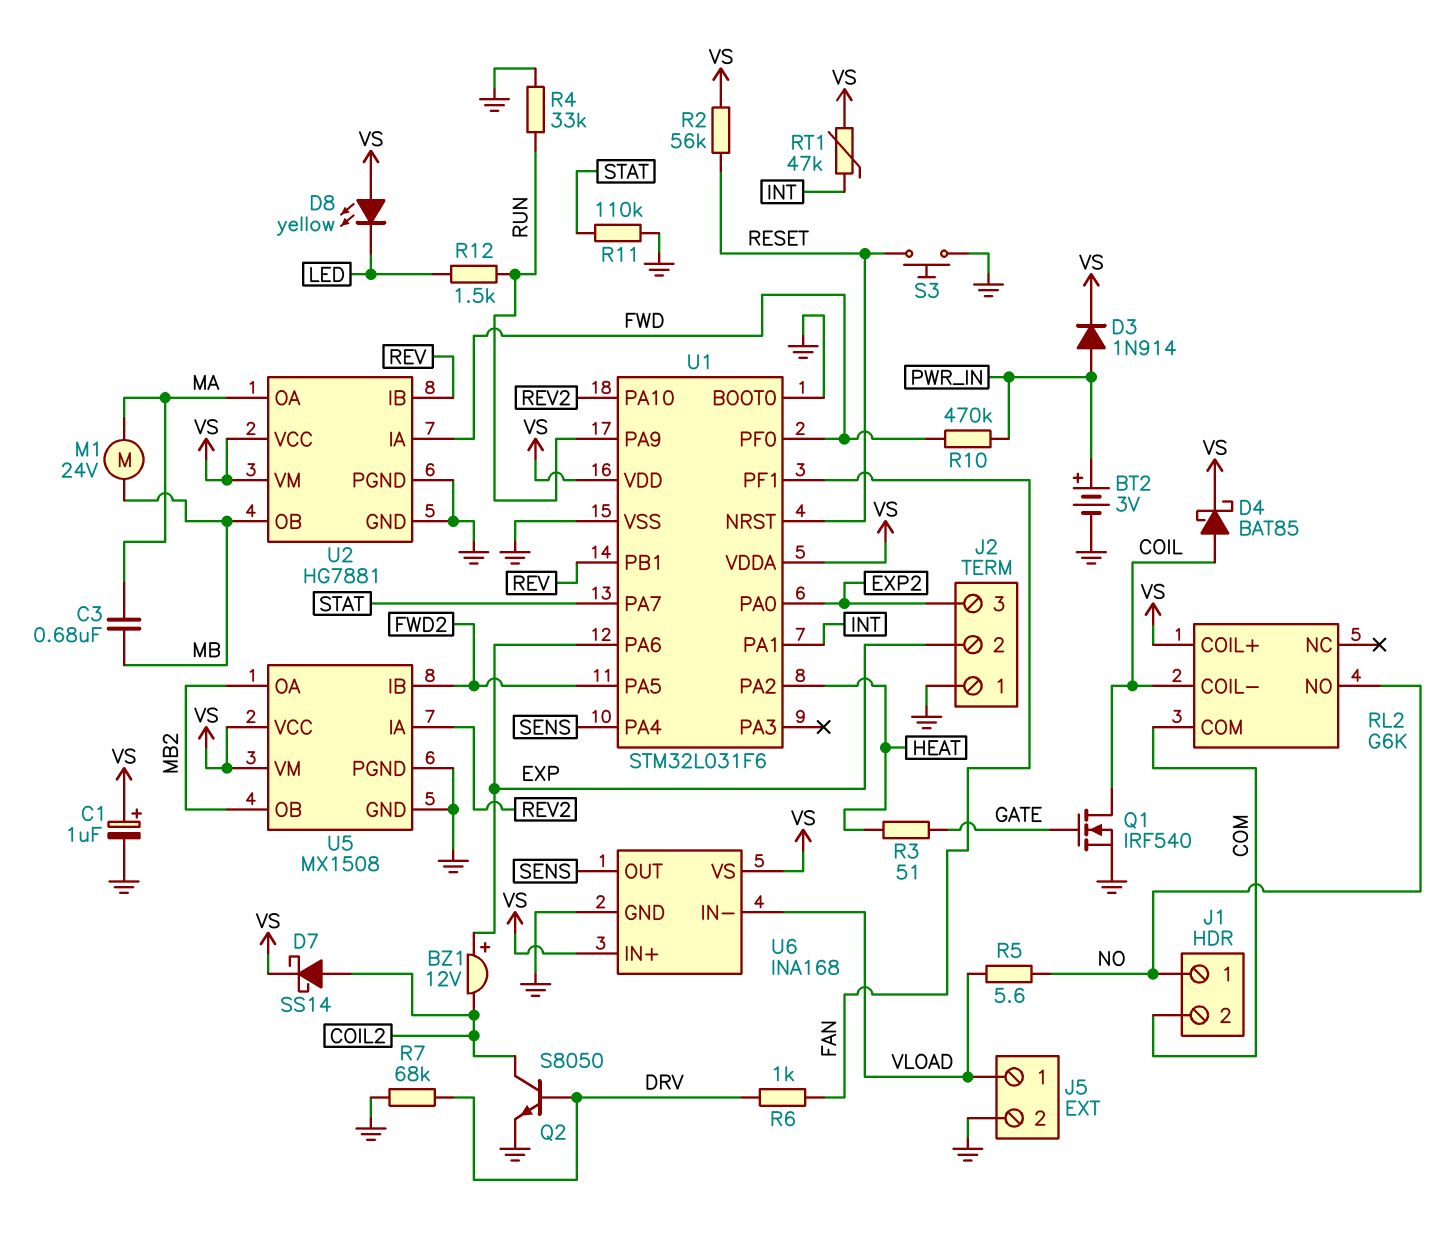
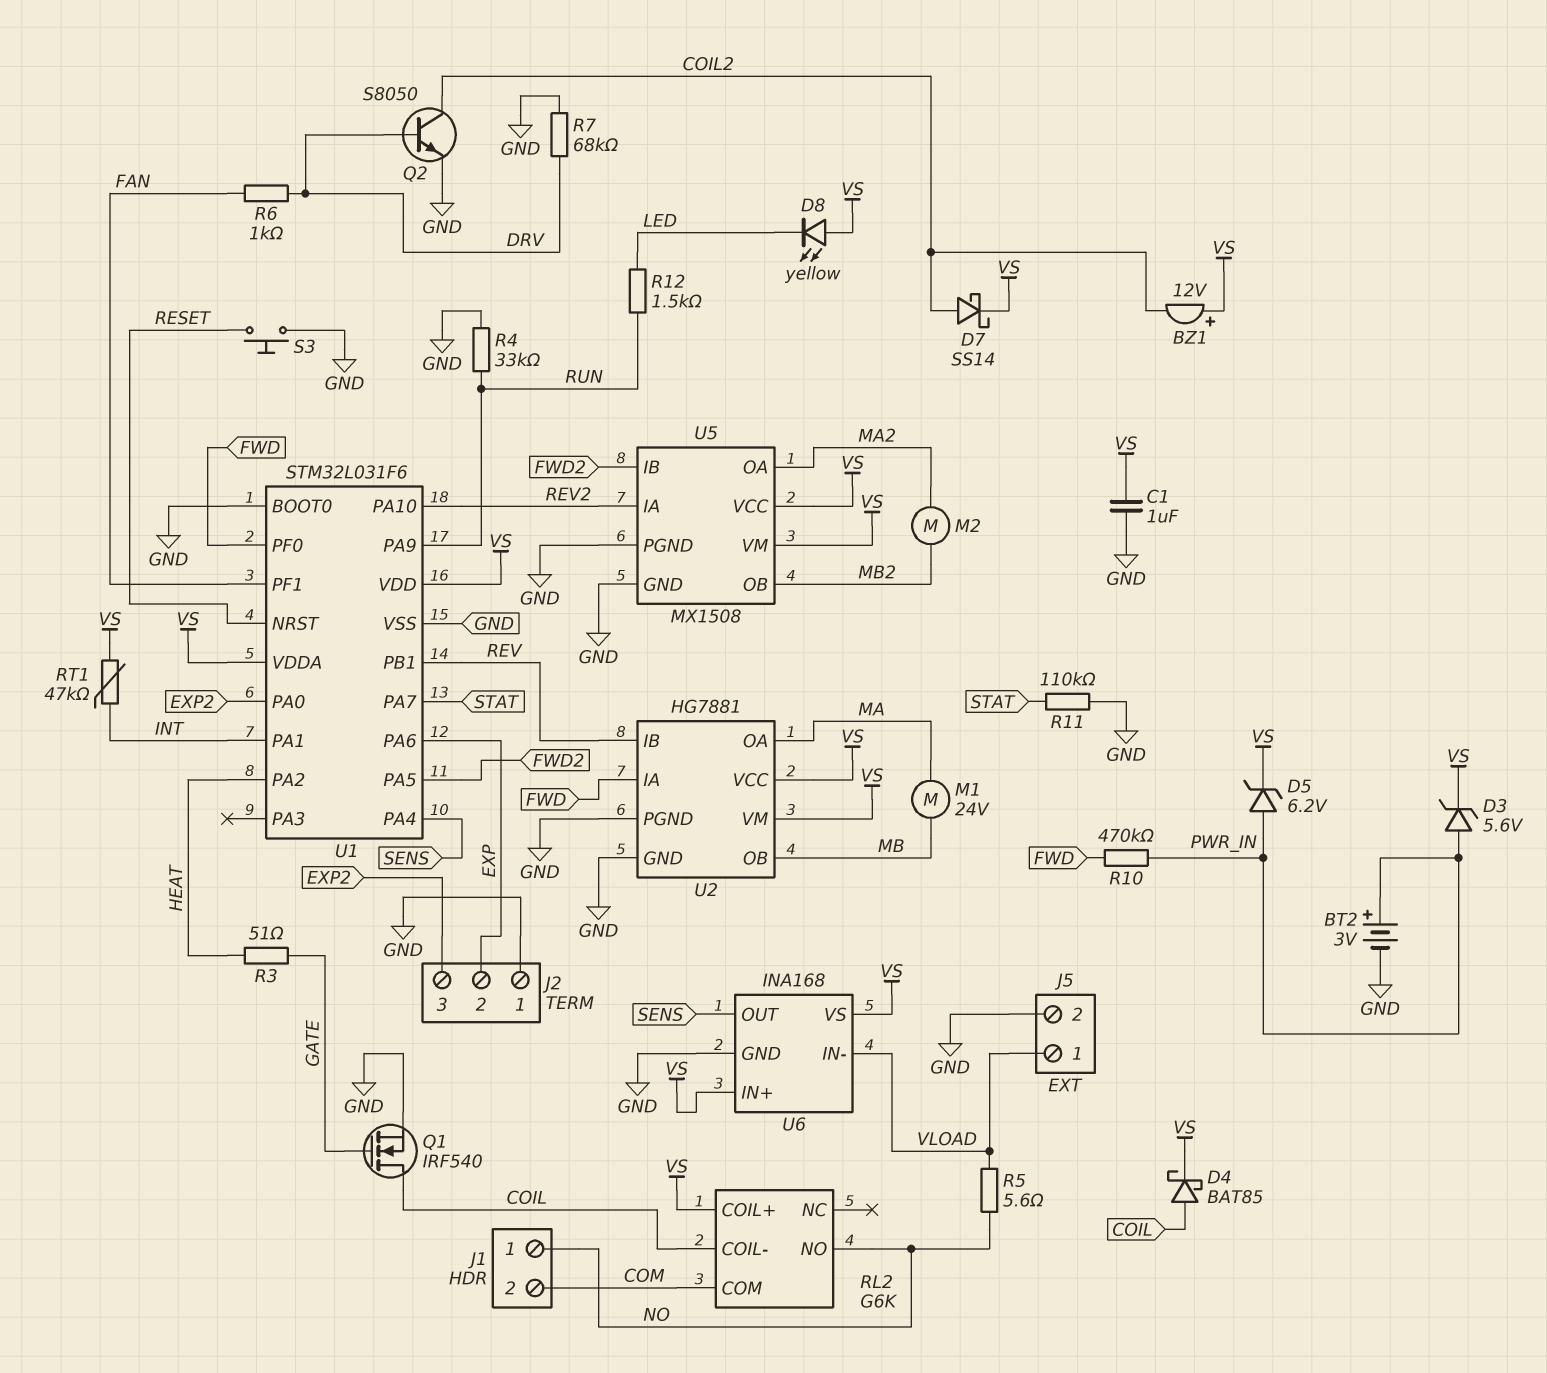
BZ1: buzzer 12V (plus EXP, minus COIL2) -> buzzer 12V (plus VS, minus COIL2)
C1: 1uF (plus VS, minus GND) -> 1uF (GND, VS)
C3: 680nF (MA, MB) -> none
D3: diode 1N914 (A PWR_IN, K VS) -> zener 5.6V (A PWR_IN, K VS)
D5: none -> zener 6.2V (A PWR_IN, K VS)
M2: none -> motor (MA2, MB2)
R2: 56k (RESET, VS) -> none
U5 pin OA: MB2 -> MA2

